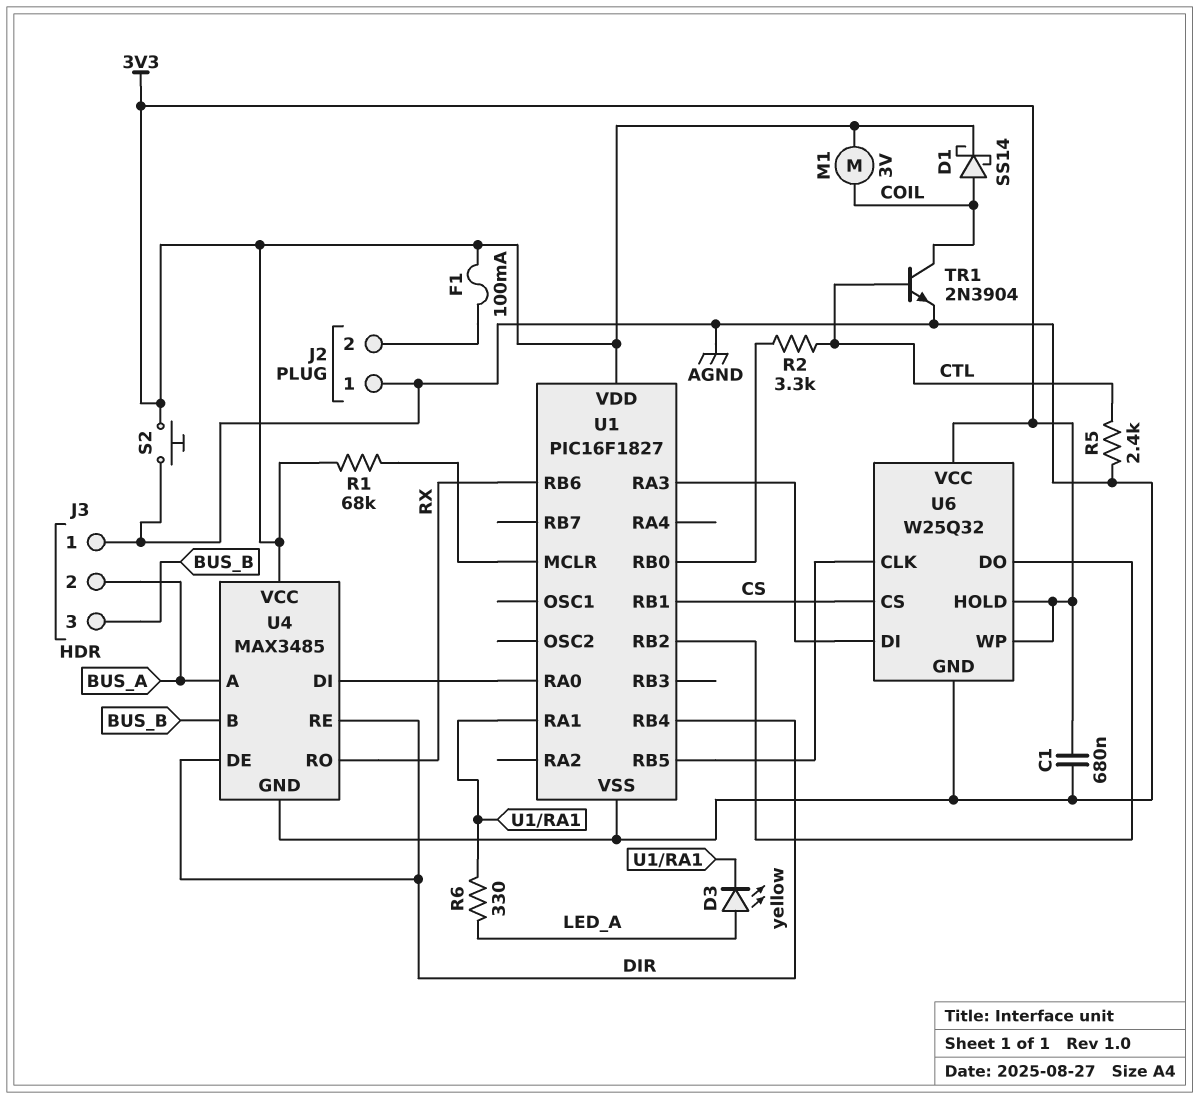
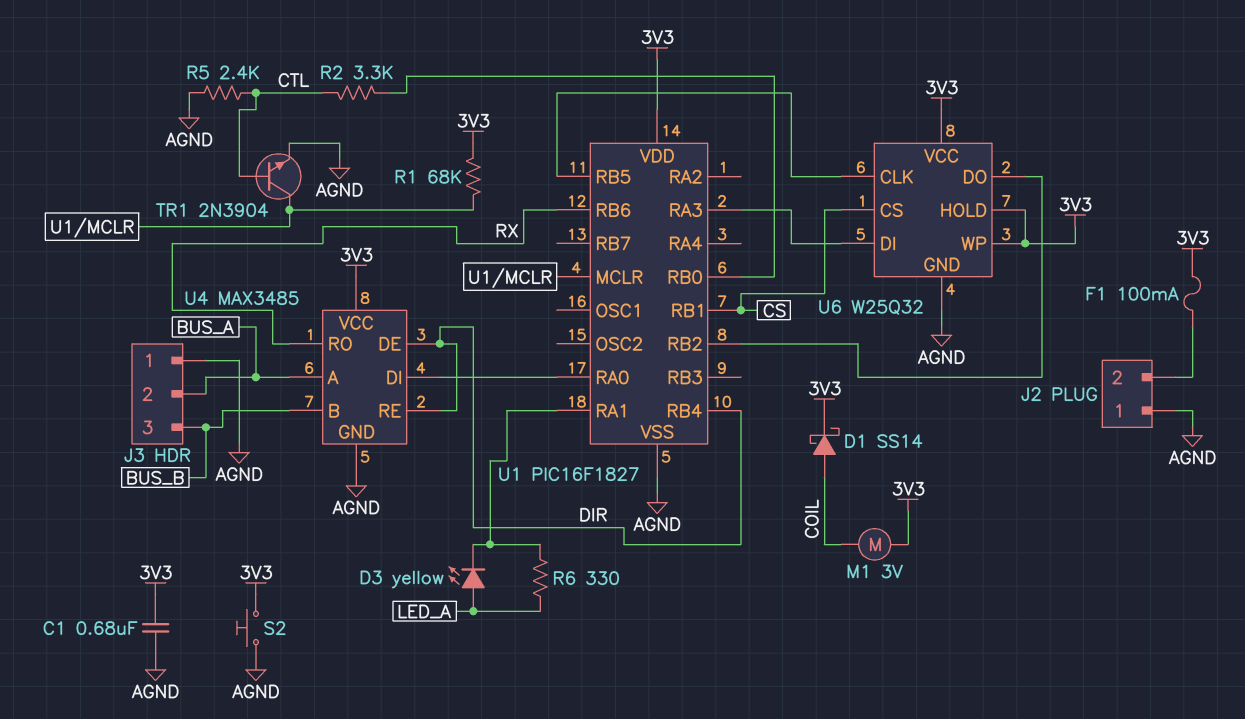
TR1: NPN 2N3904 (B CTL, C COIL, E AGND) -> NPN 2N3904 (B CTL, C U1/MCLR, E AGND)

